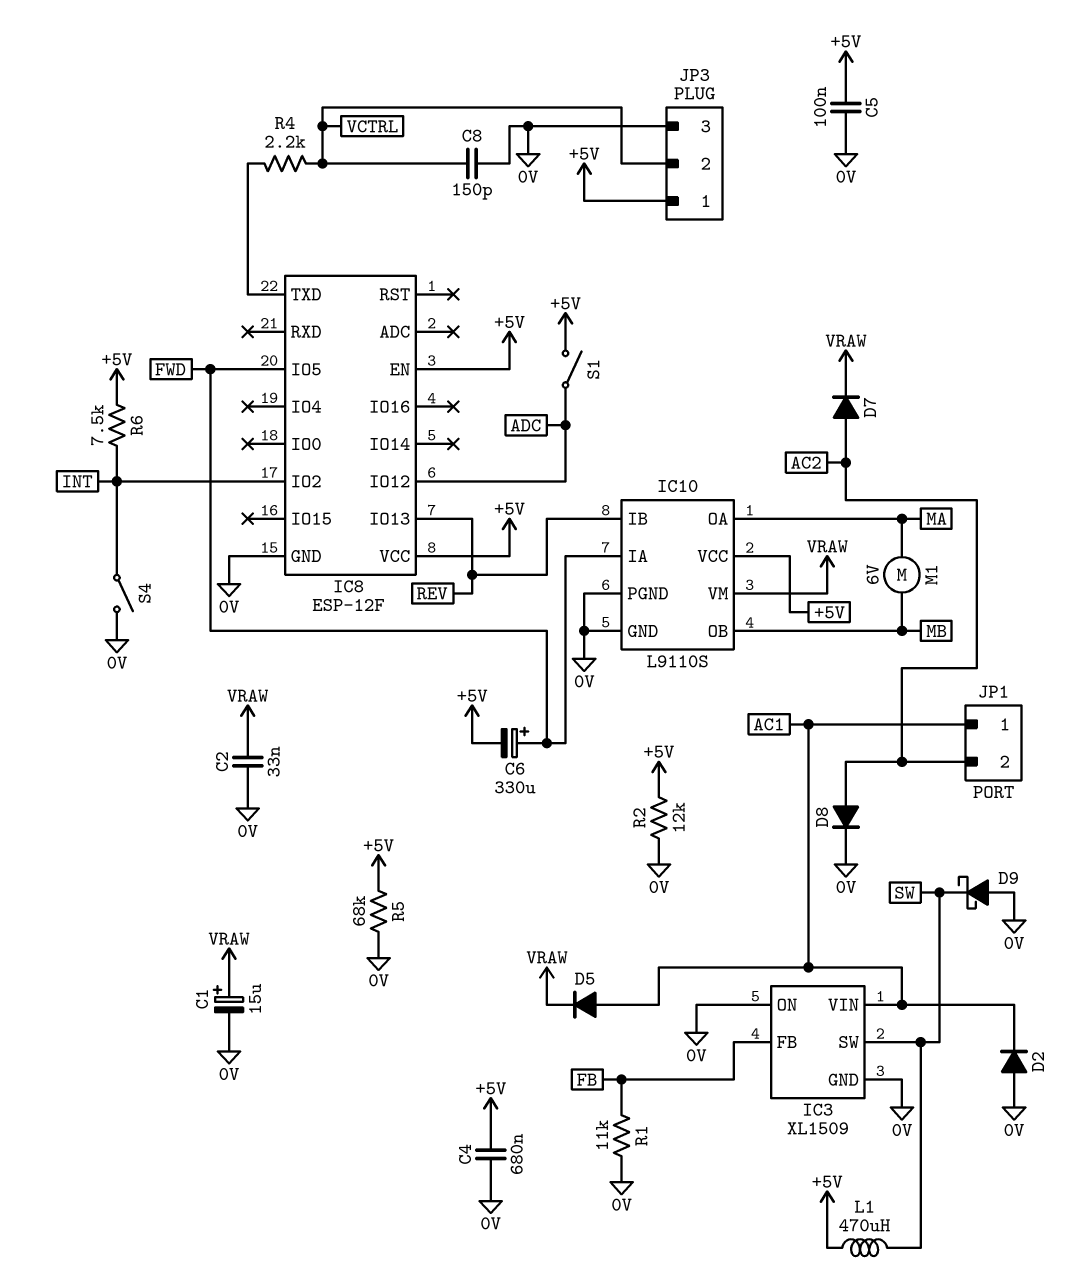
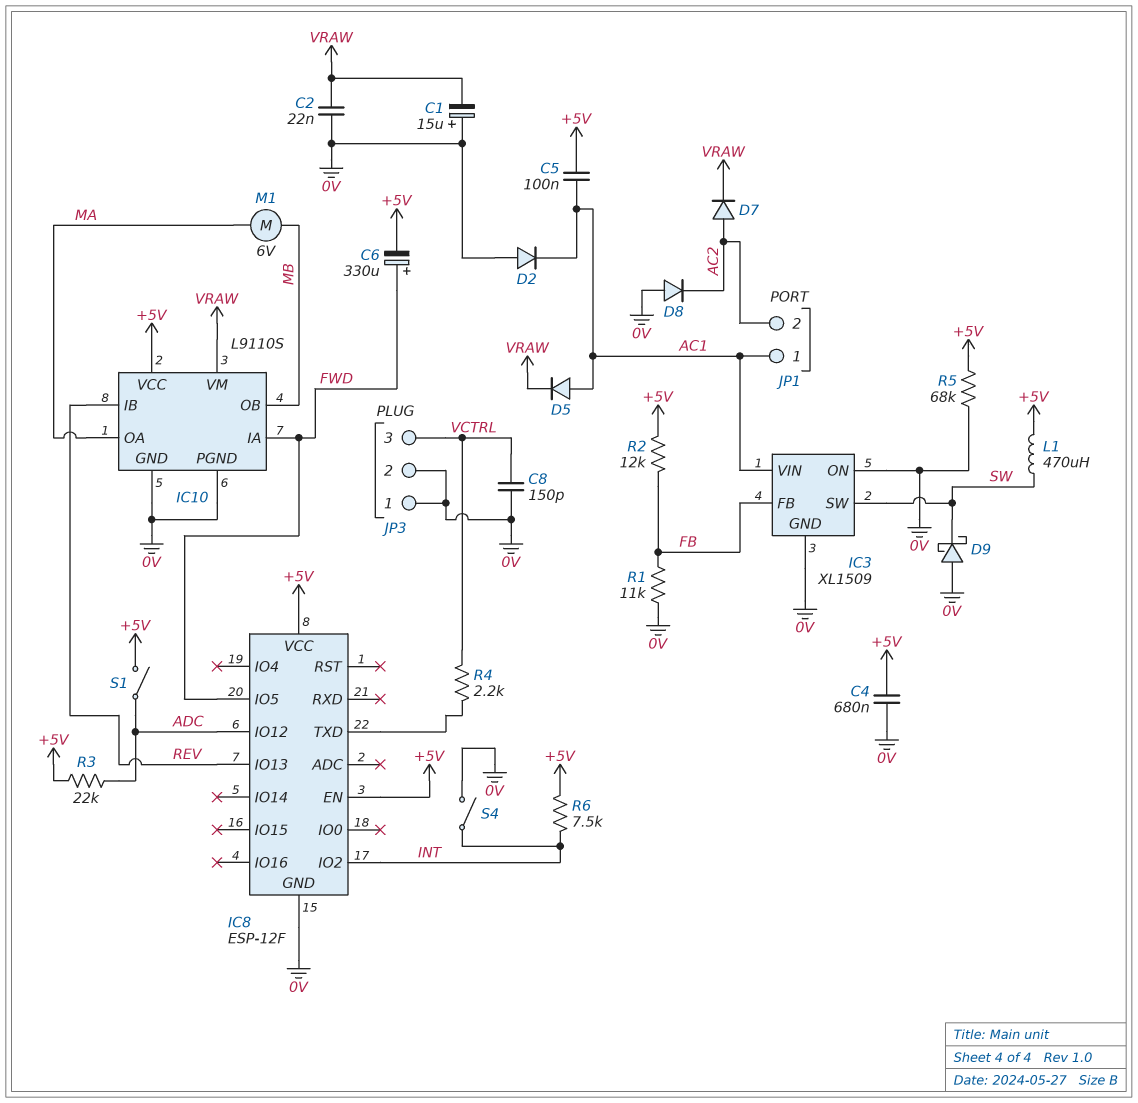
C1: 15uF (plus VRAW, minus 0V) -> 15uF (plus 0V, minus VRAW)
C2: 33nF (0V, VRAW) -> 22nF (0V, VRAW)
C5: 100nF (+5V, 0V) -> 100nF (+5V, AC1)
D8: diode (A AC2, K 0V) -> diode (A 0V, K AC2)
JP3 pin 1: +5V -> 0V
JP3 pin 2: VCTRL -> 0V
JP3 pin 3: 0V -> VCTRL
R2: 12k (+5V, 0V) -> 12k (+5V, FB)
R3: none -> 22k (+5V, ADC)

